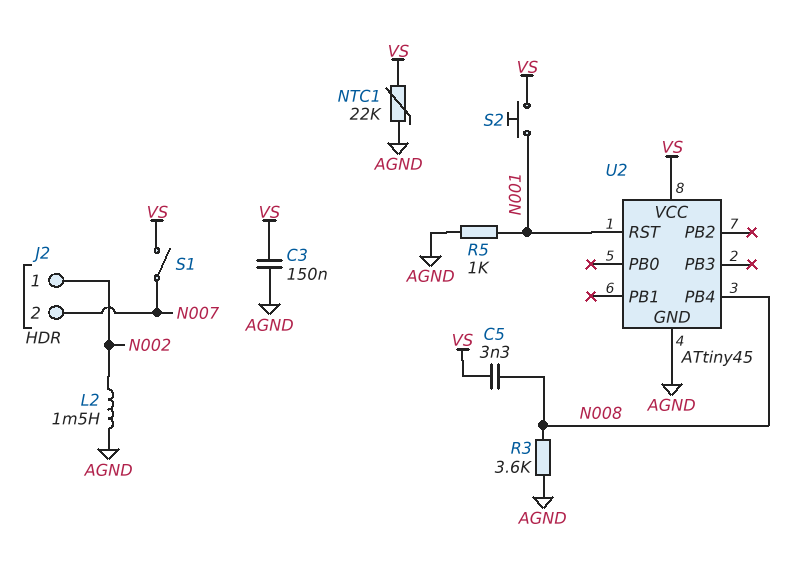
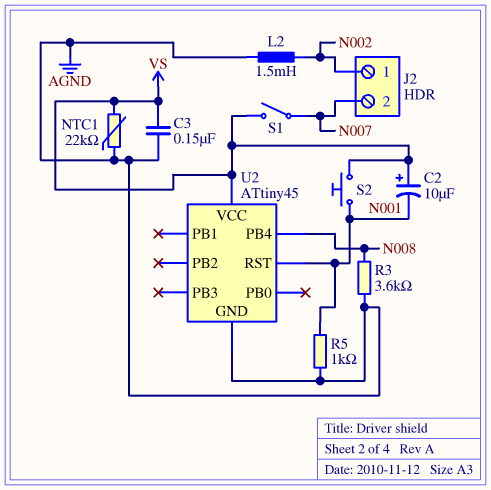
C2: none -> 10uF (plus VS, minus N001)
C5: 3.3nF (N008, VS) -> none

